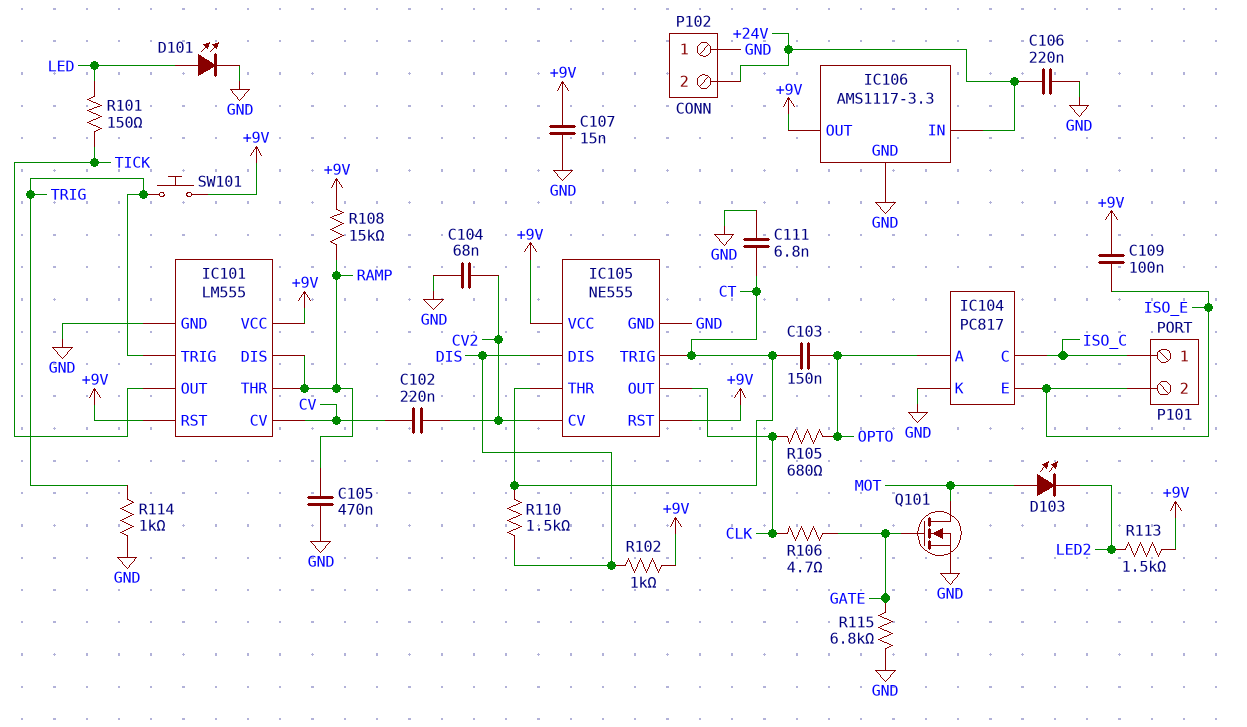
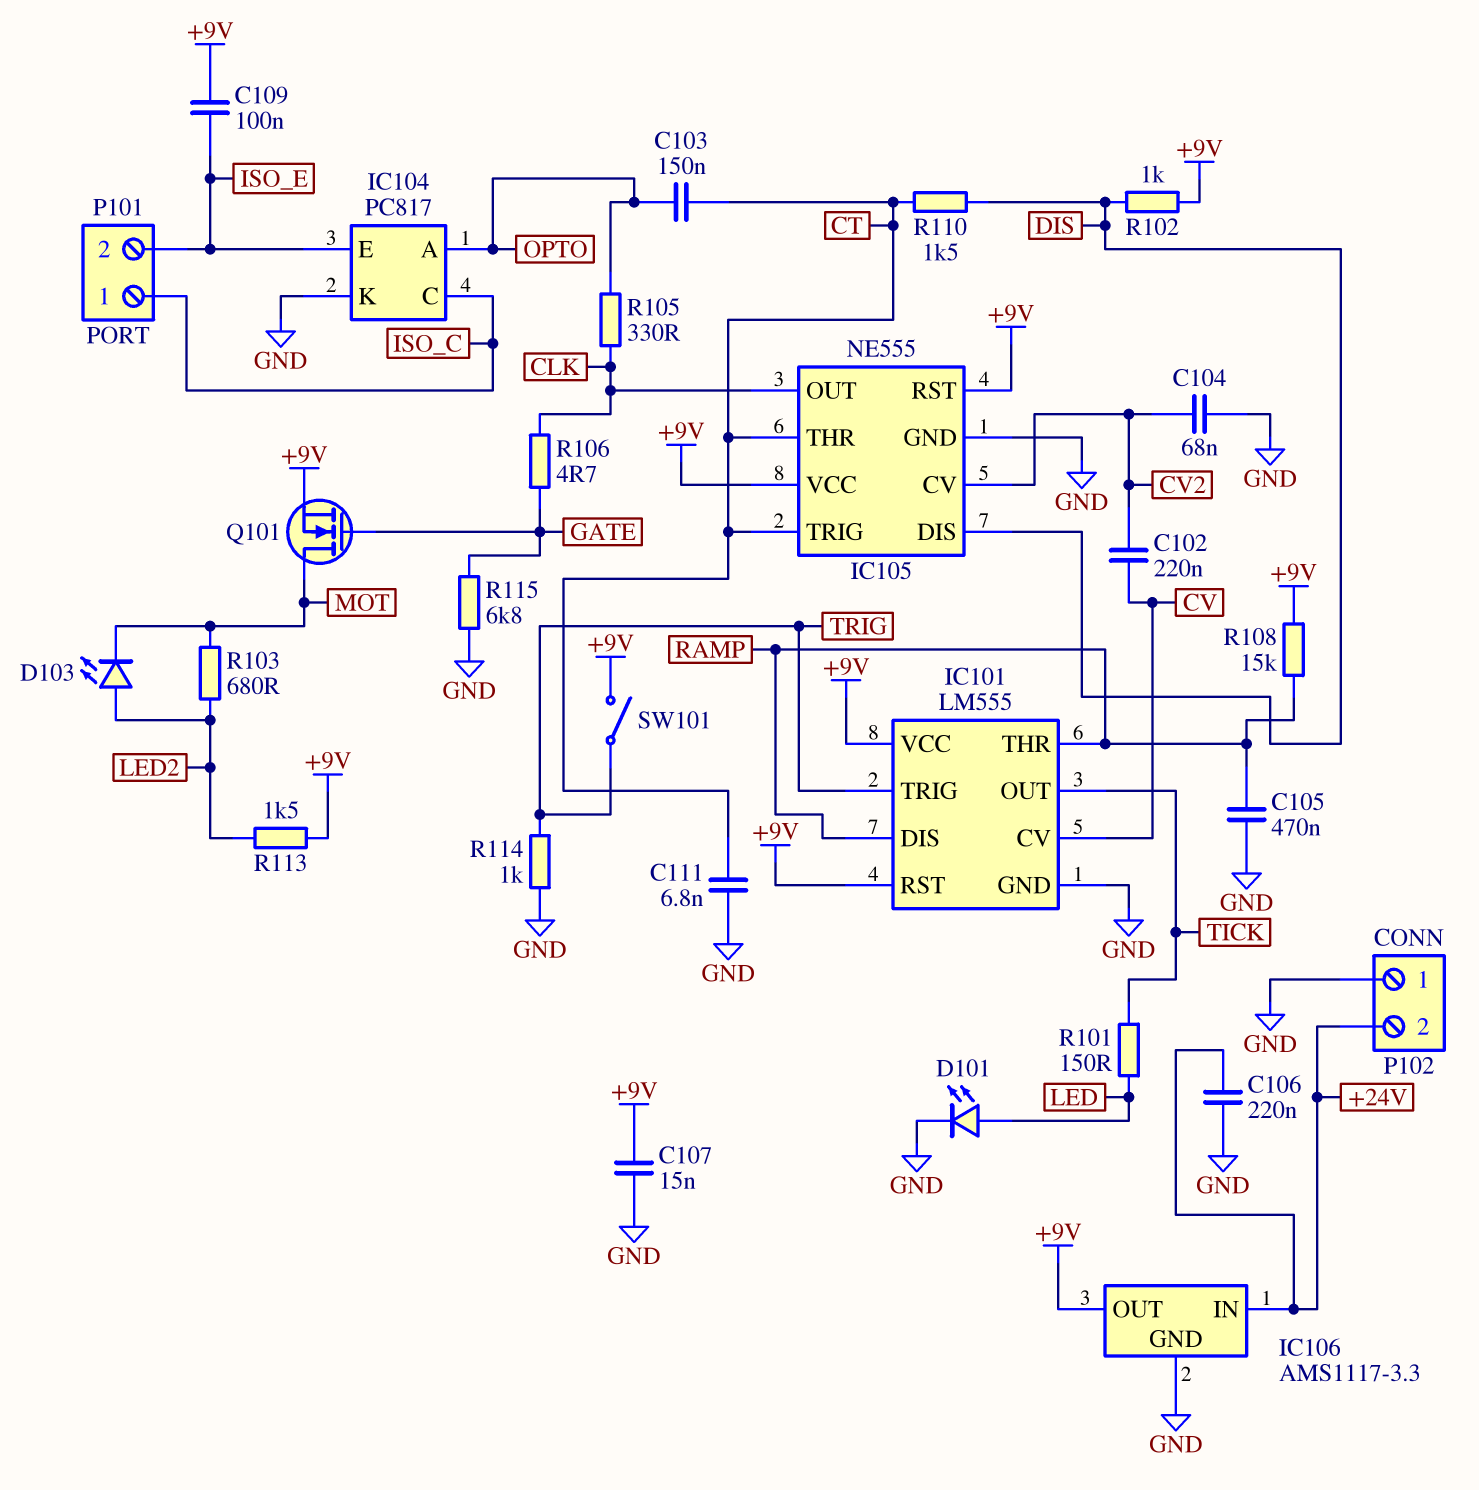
D103: LED (A MOT, K LED2) -> LED (A LED2, K MOT)
Q101: NMOS (G GATE, D MOT, S GND) -> NMOS (G GATE, D MOT, S +9V)
R103: none -> 680 (LED2, MOT)
R105: 680 (CLK, OPTO) -> 330 (CLK, OPTO)
SW101: button (+9V, TRIG) -> switch (+9V, TRIG)

